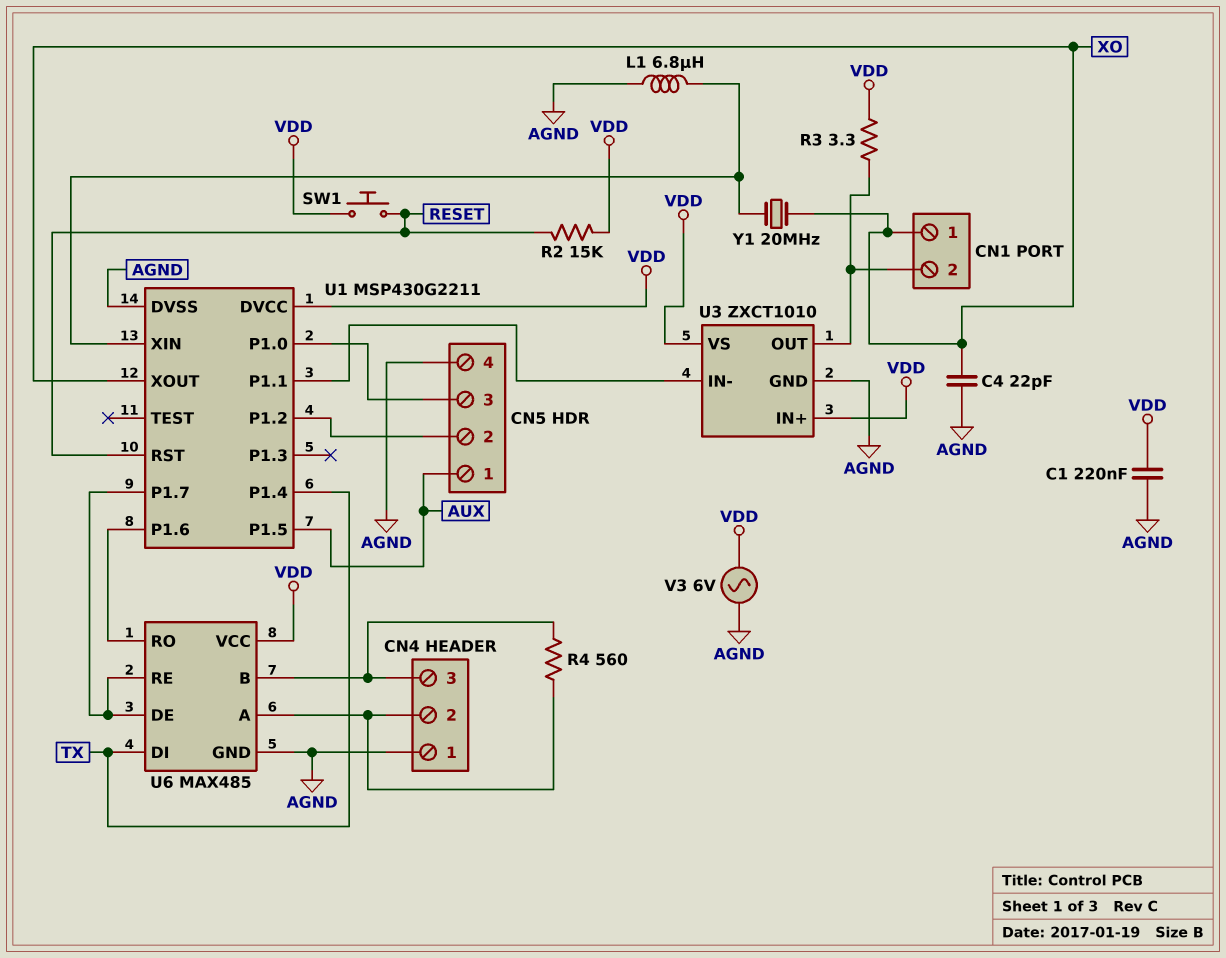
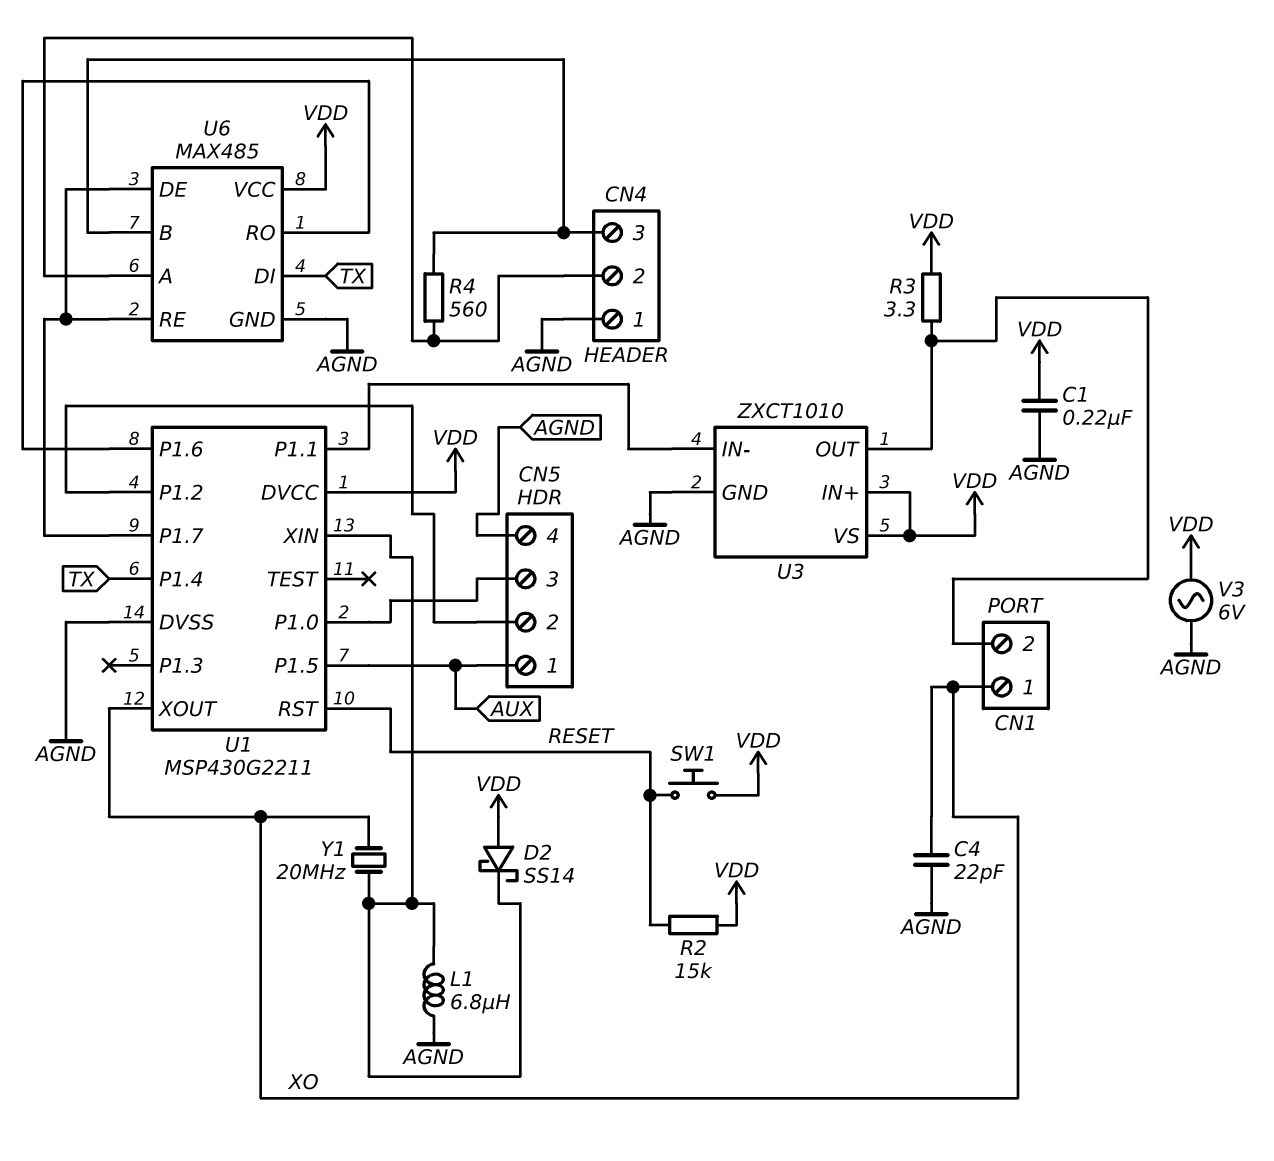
D2: none -> schottky SS14 (A VDD, K U1/XIN)

